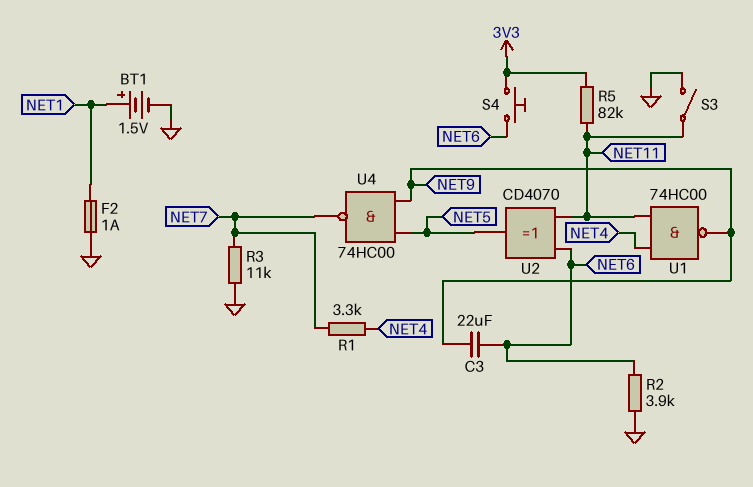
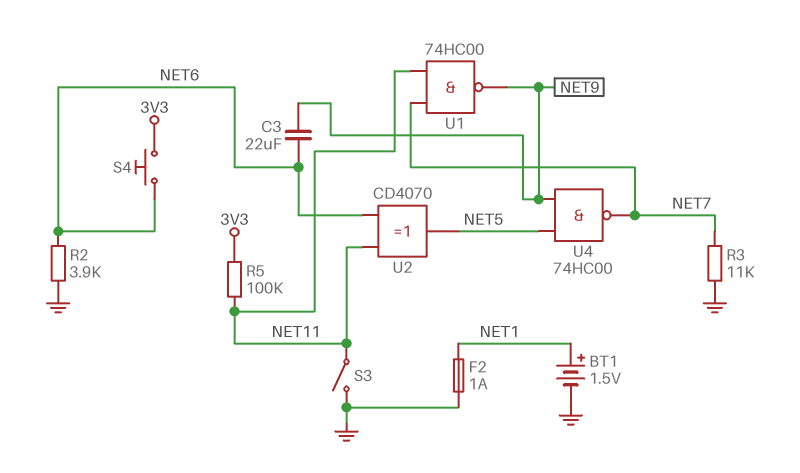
R1: 3.3k (NET4, NET7) -> none
R5: 82k (3V3, NET11) -> 100k (3V3, NET11)
U1: NAND 74HC00 (in NET4, in NET11, out NET9) -> NAND 74HC00 (in NET7, in NET11, out NET9)

